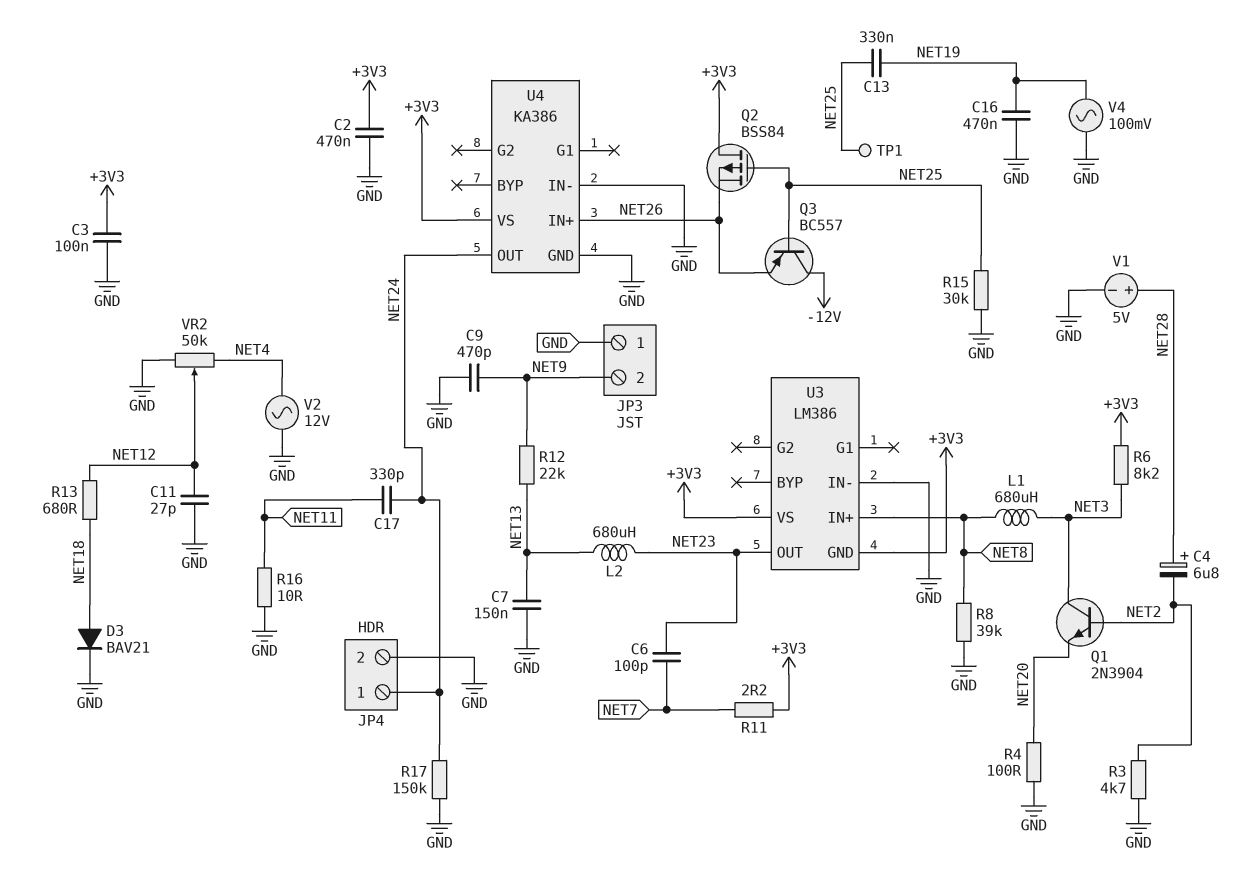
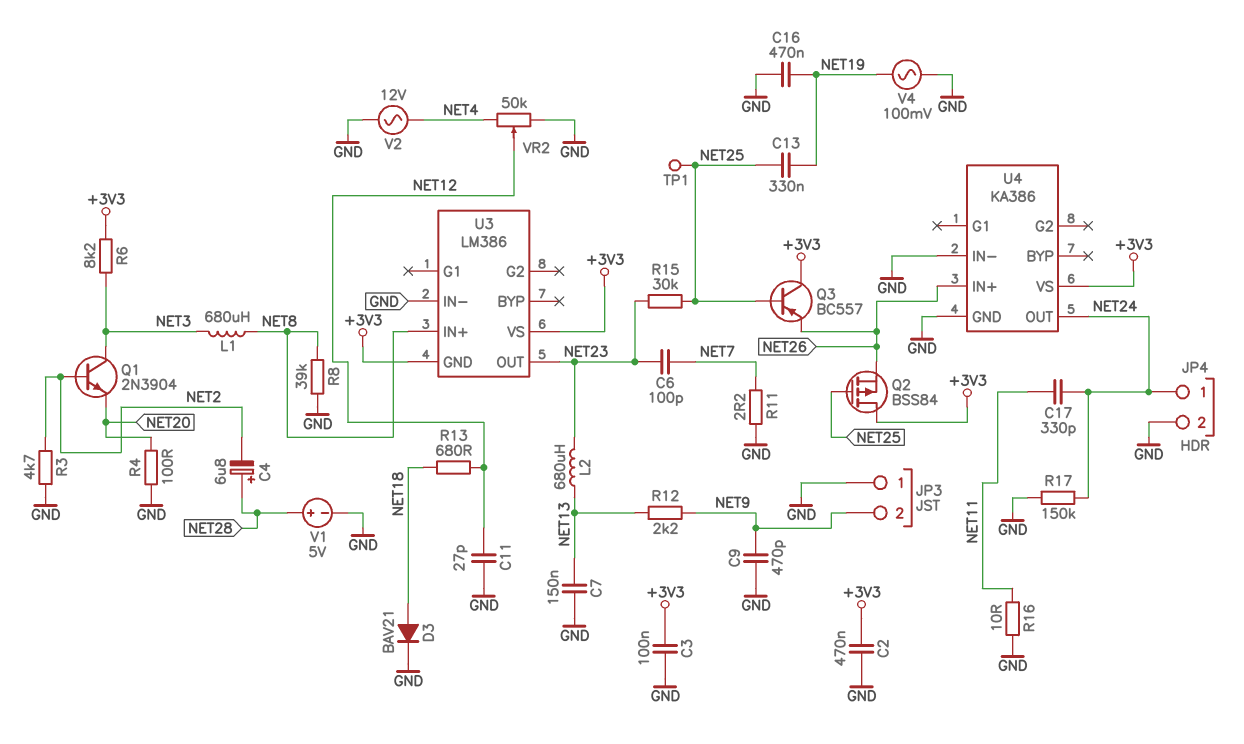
Q3: PNP BC557 (B NET25, C -12V, E NET26) -> PNP BC557 (B NET25, C +3V3, E NET26)
R11: 2.2 (+3V3, NET7) -> 2.2 (GND, NET7)
R12: 22k (NET9, NET13) -> 2.2k (NET9, NET13)
R15: 30k (GND, NET25) -> 30k (NET23, NET25)

